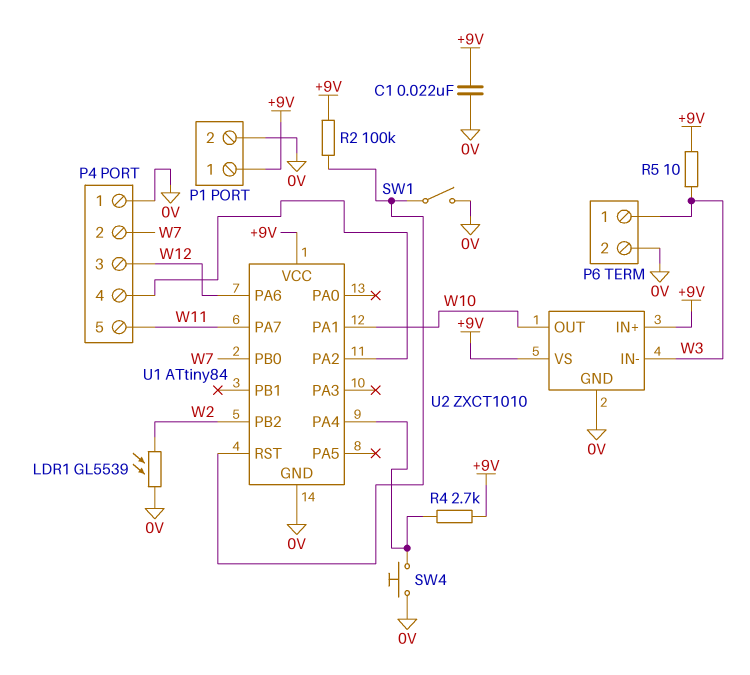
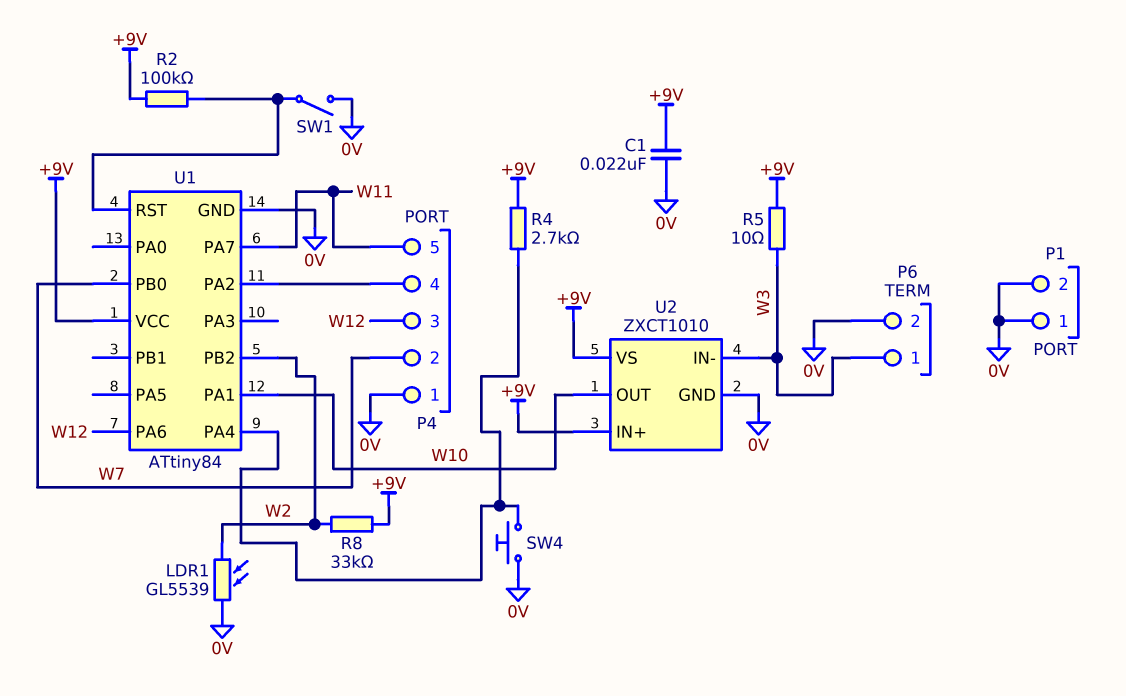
P1 pin 1: +9V -> 0V
R8: none -> 33k (+9V, W2)

